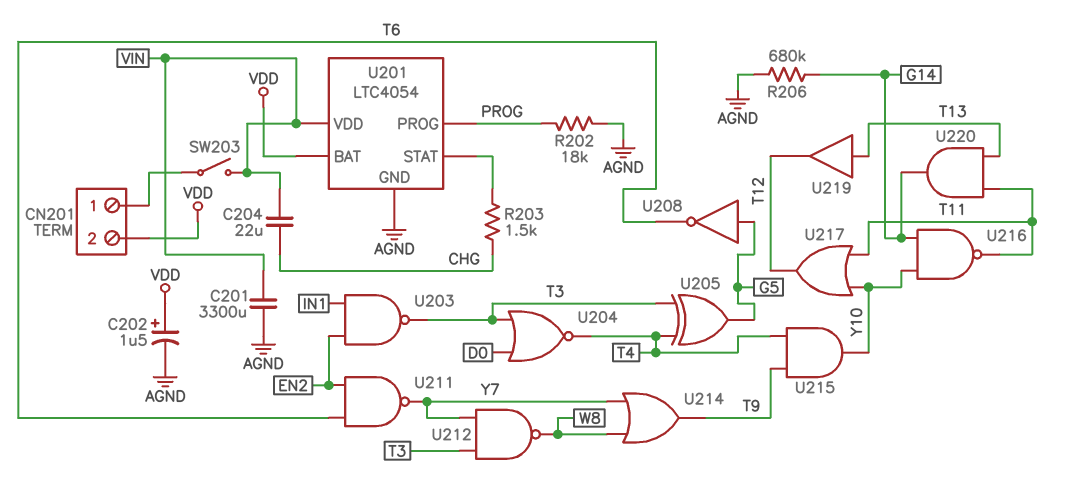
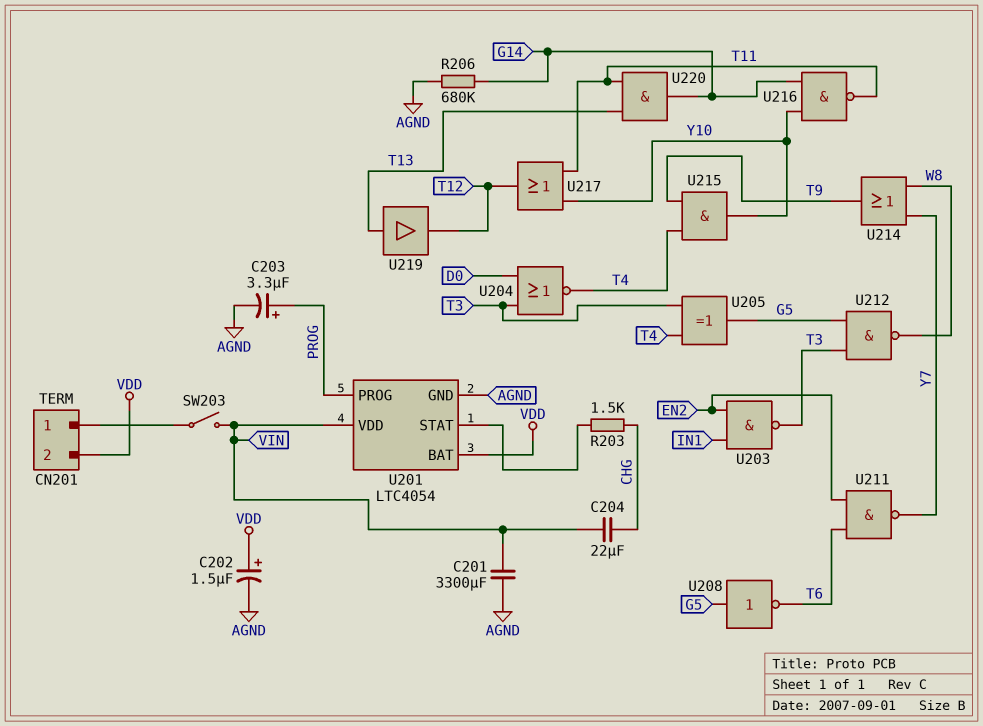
C203: none -> 3.3uF (plus PROG, minus AGND)
R202: 18k (AGND, PROG) -> none
U212: NAND (in T3, in Y7, out W8) -> NAND (in G5, in T3, out W8)

